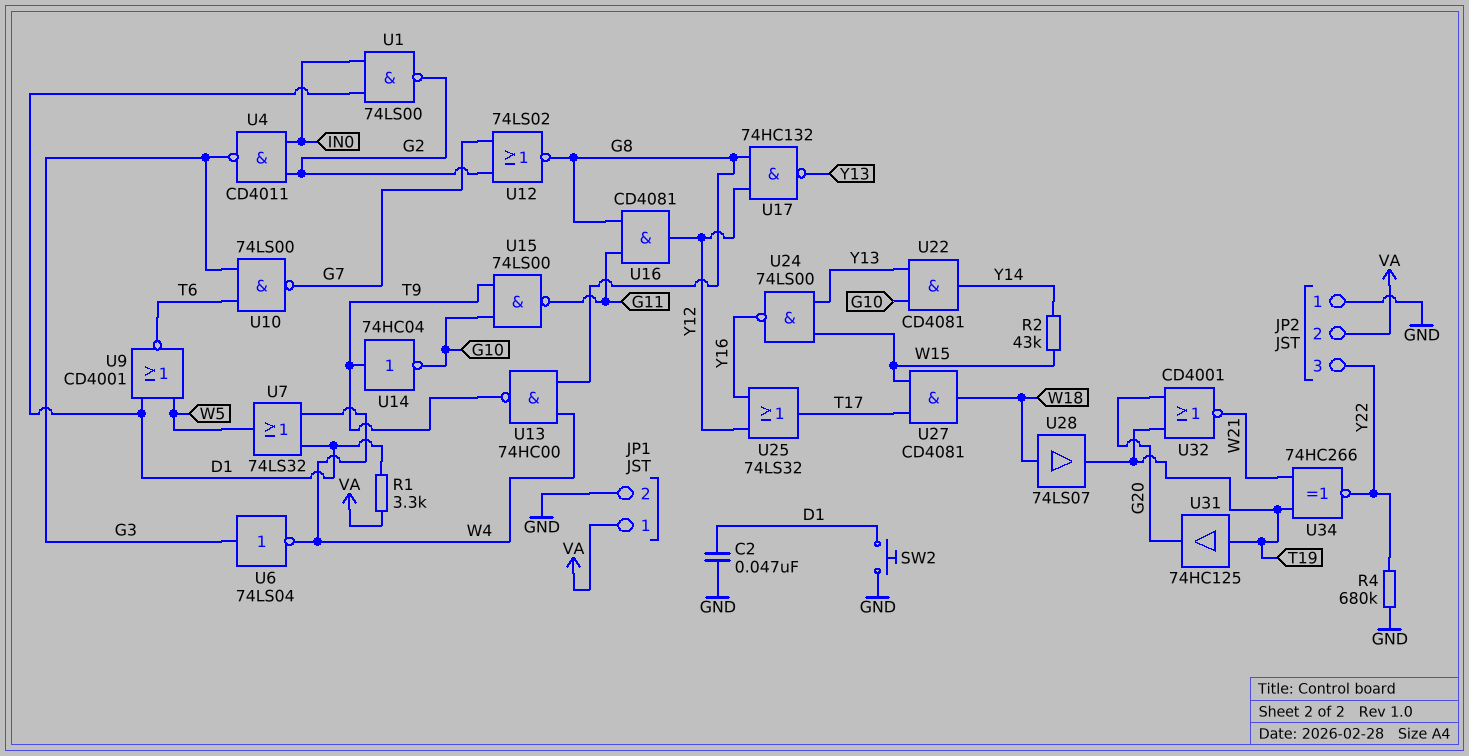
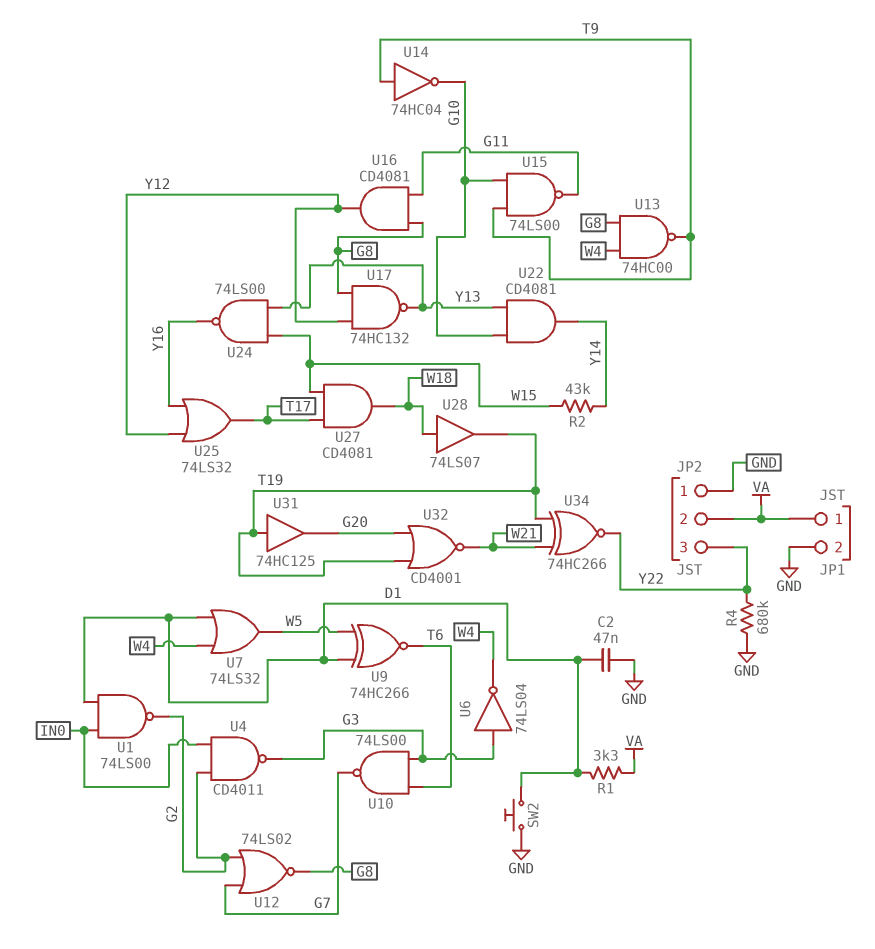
U9: NOR CD4001 (in D1, in W5, out T6) -> XNOR 74HC266 (in D1, in W5, out T6)

